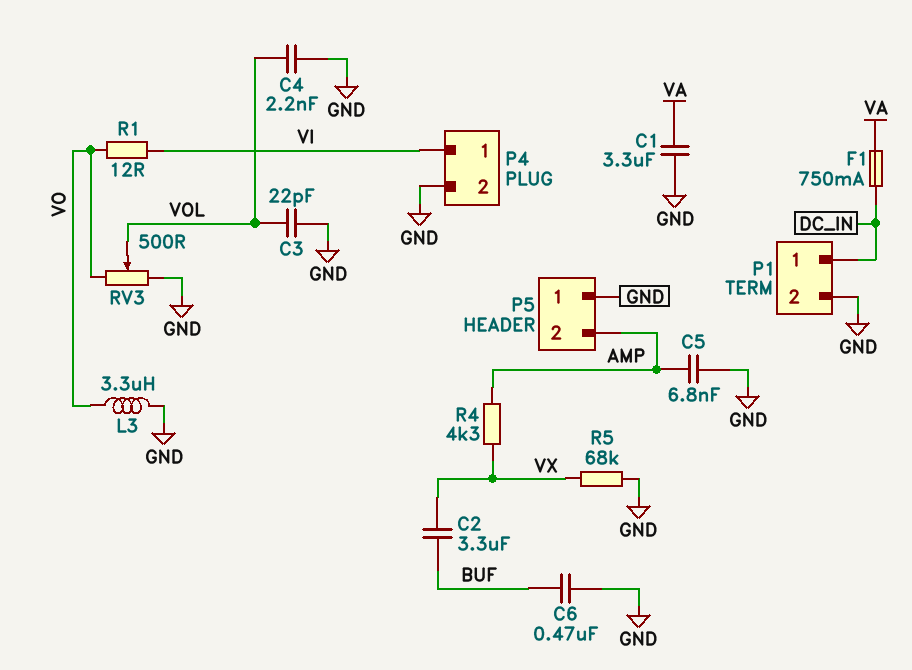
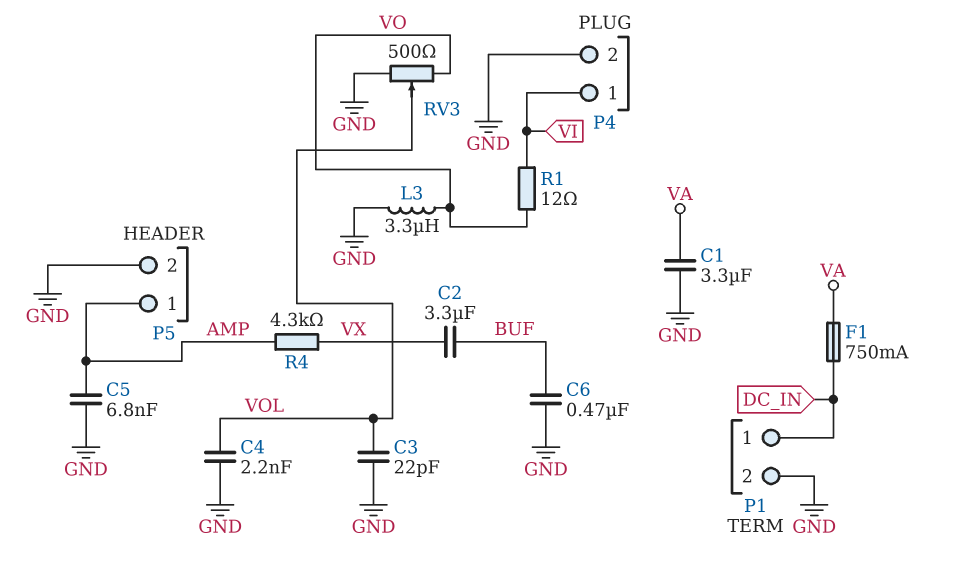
P5 pin 1: GND -> AMP
P5 pin 2: AMP -> GND
R5: 68k (GND, VX) -> none

